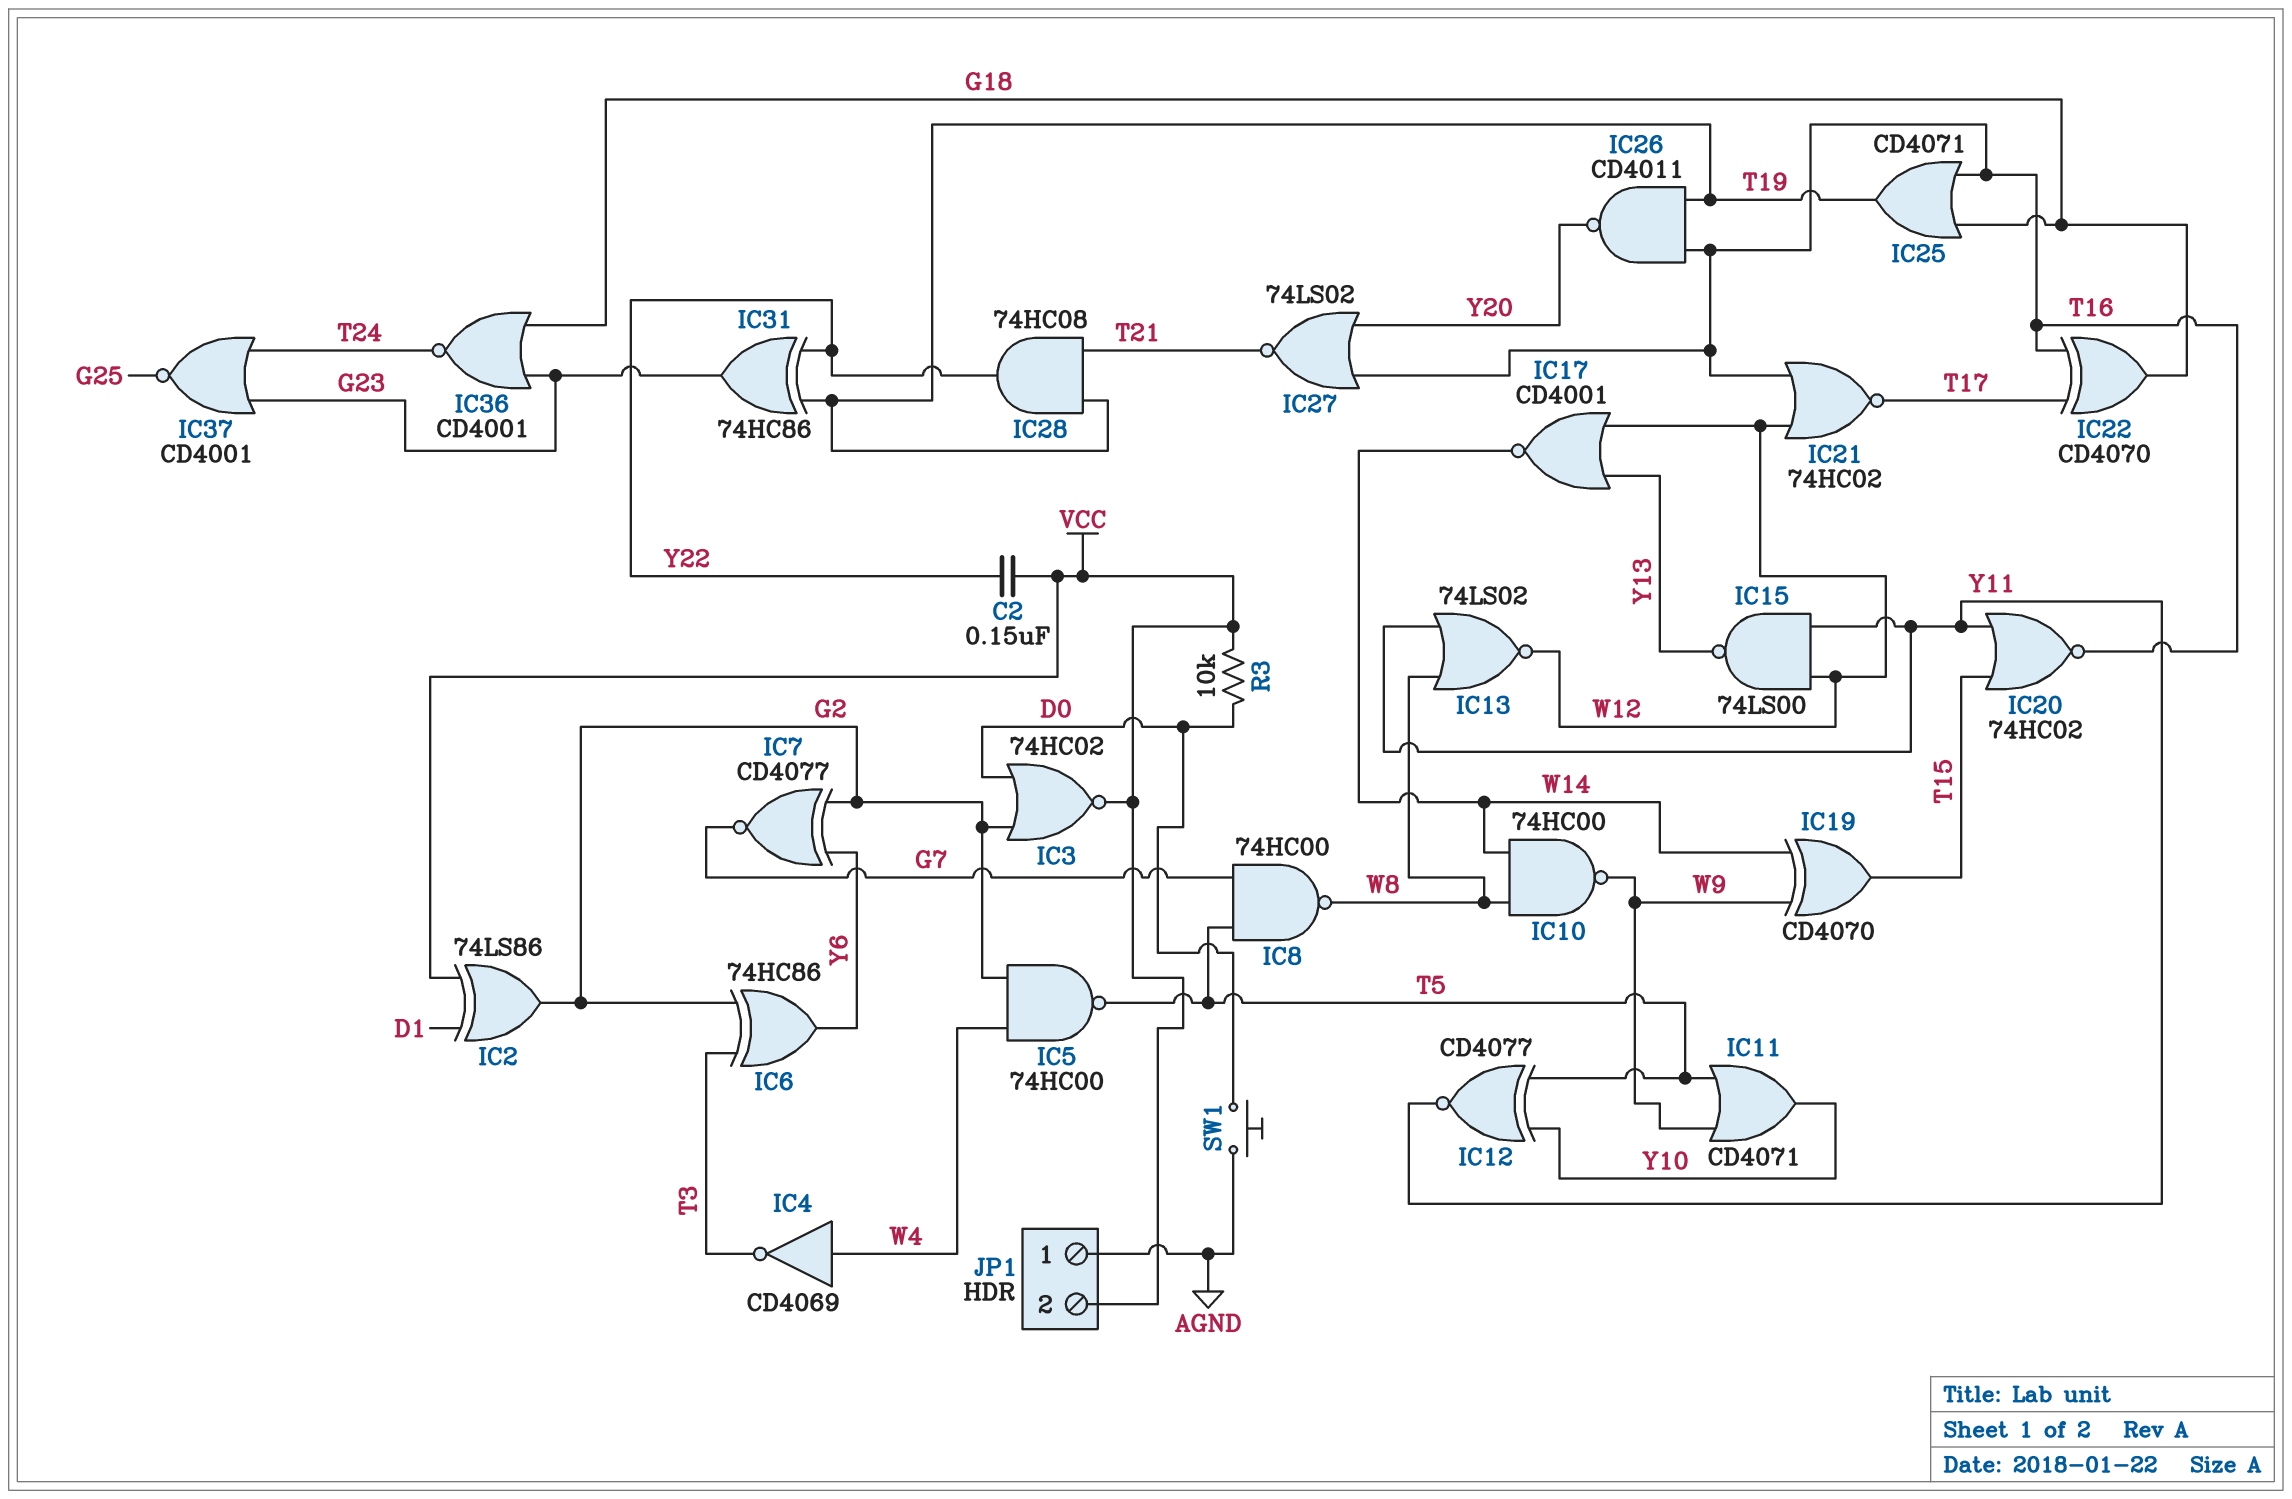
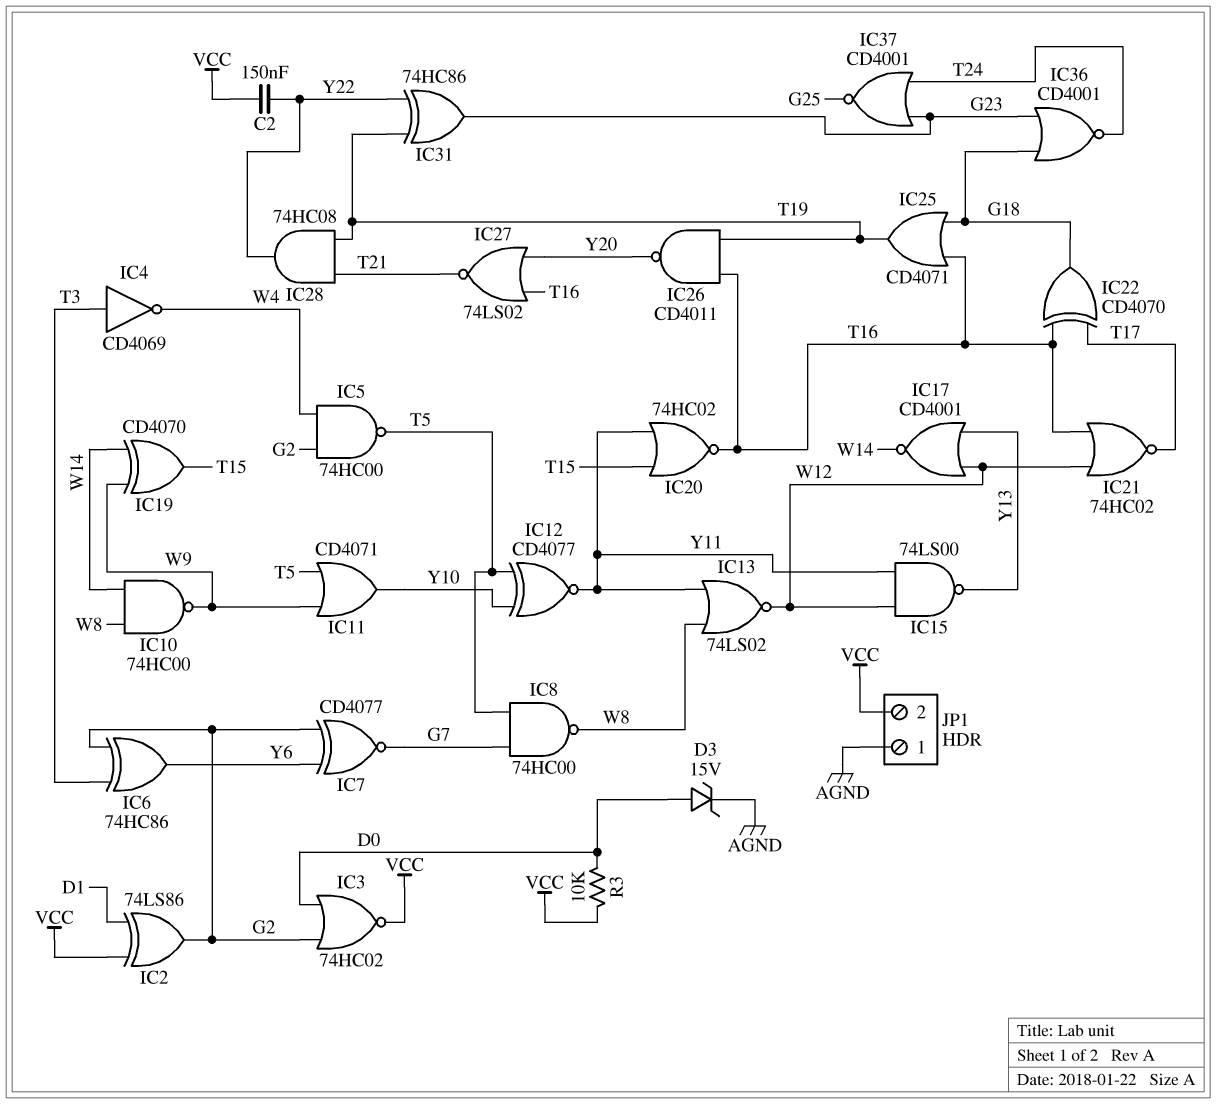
D3: none -> zener 15V (A D0, K AGND)
IC4: NOT CD4069 (in W4, out T3) -> NOT CD4069 (in T3, out W4)
SW1: button (AGND, D0) -> none

